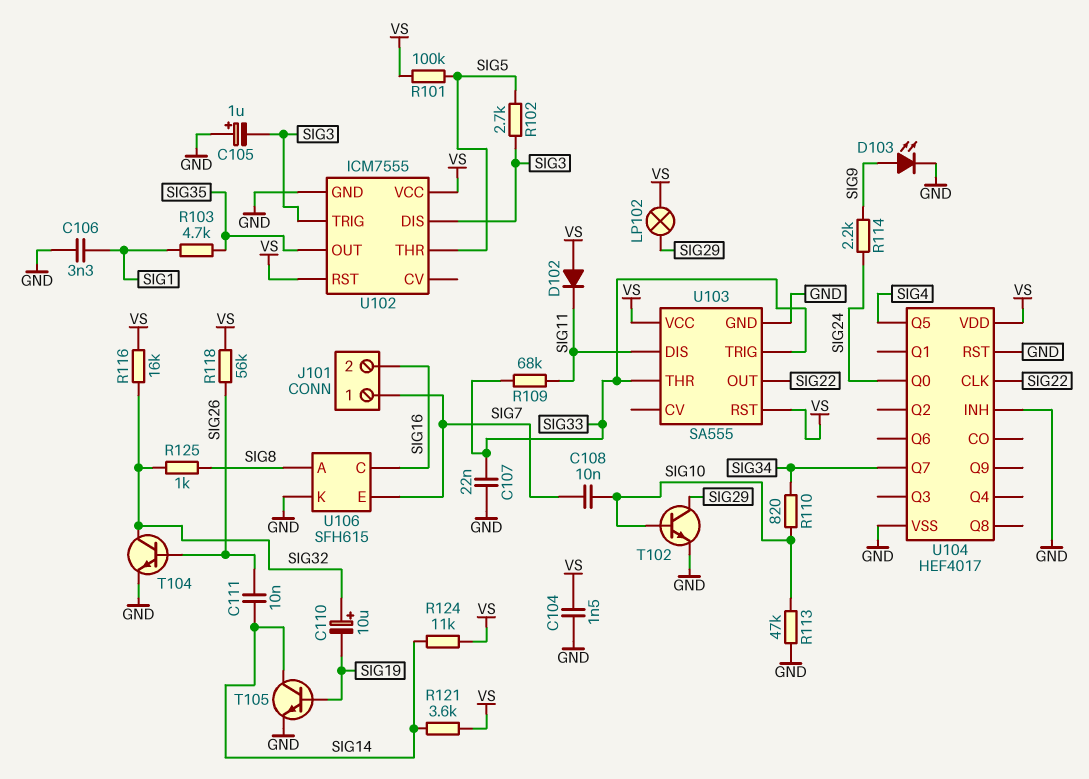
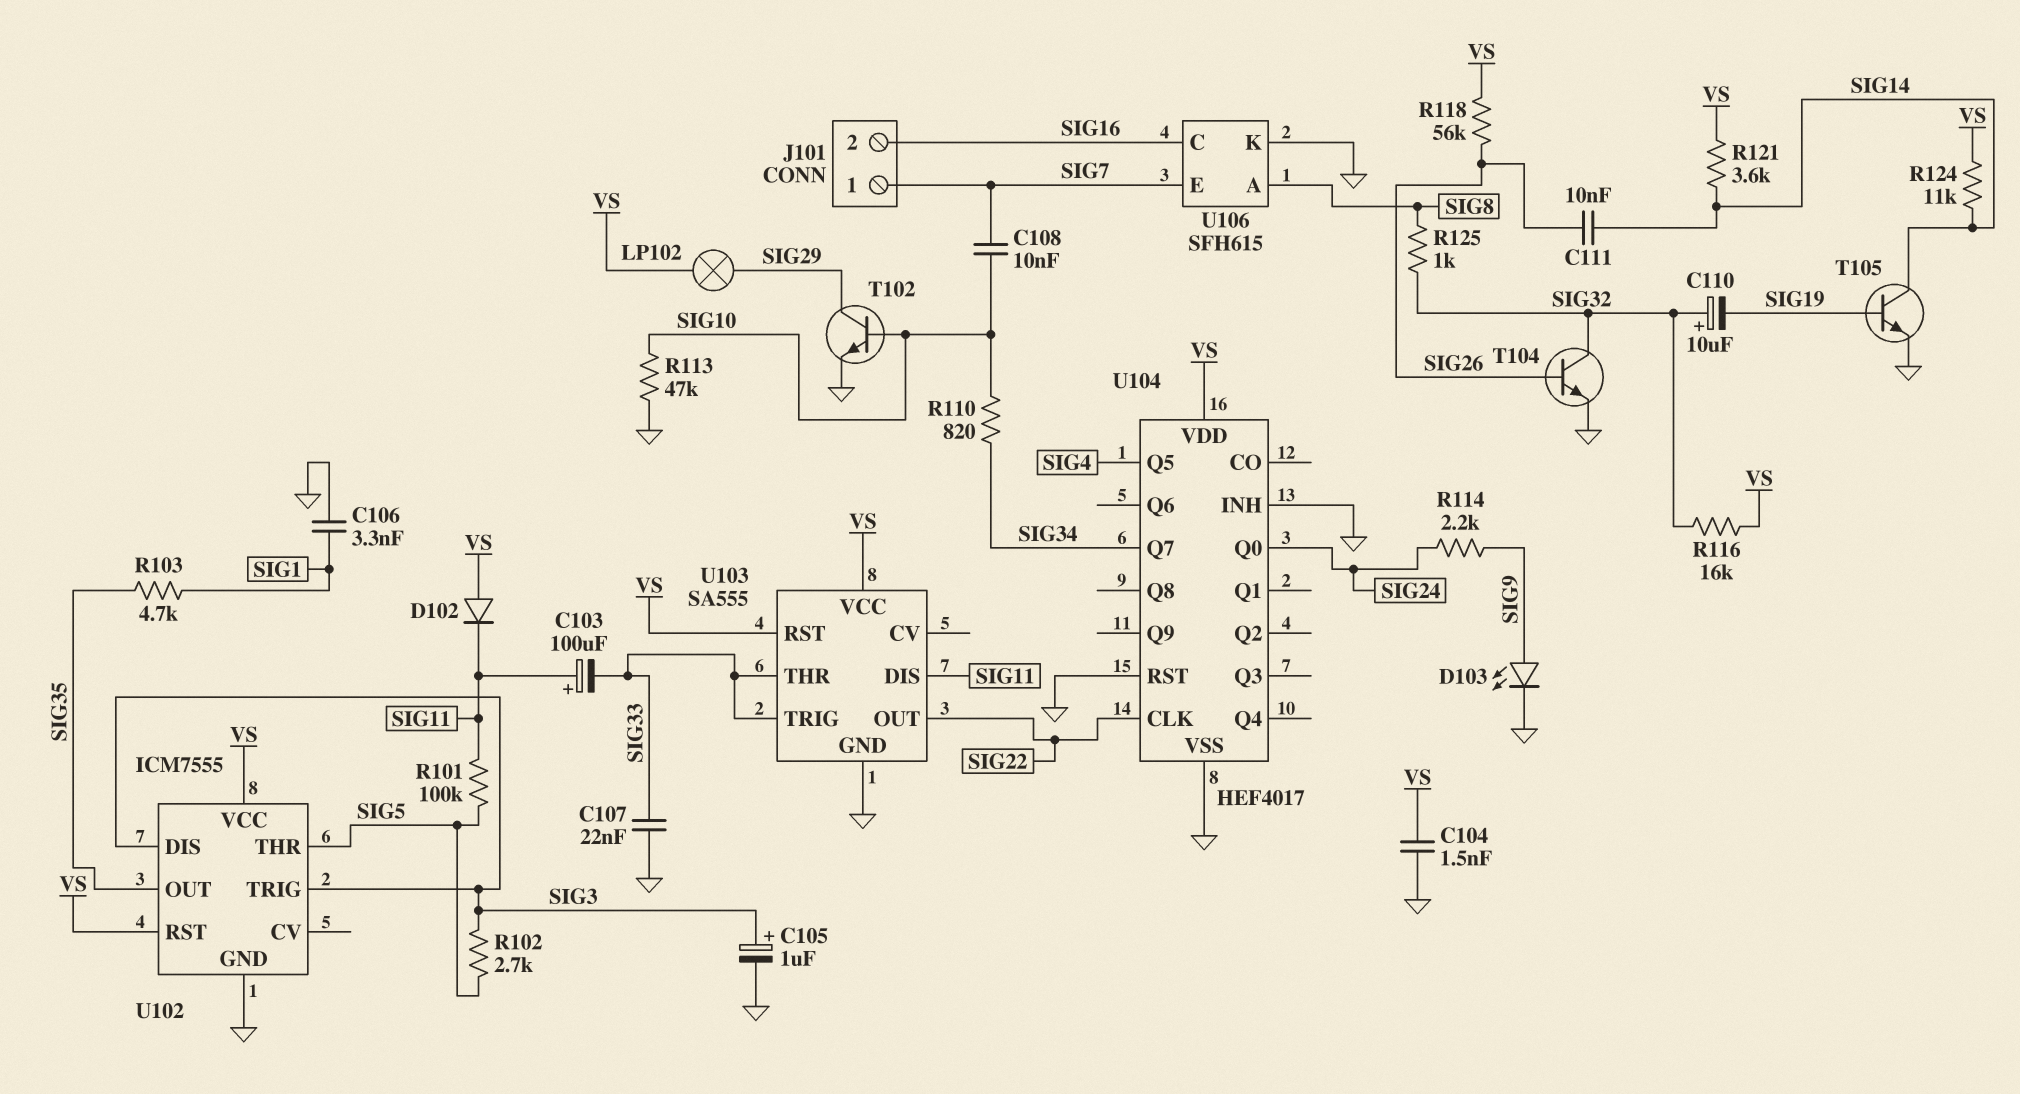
C103: none -> 100uF (plus SIG11, minus SIG33)
C105: 1uF (plus GND, minus SIG3) -> 1uF (plus SIG3, minus GND)
R101: 100k (SIG5, VS) -> 100k (SIG5, SIG11)
R109: 68k (SIG11, SIG33) -> none

